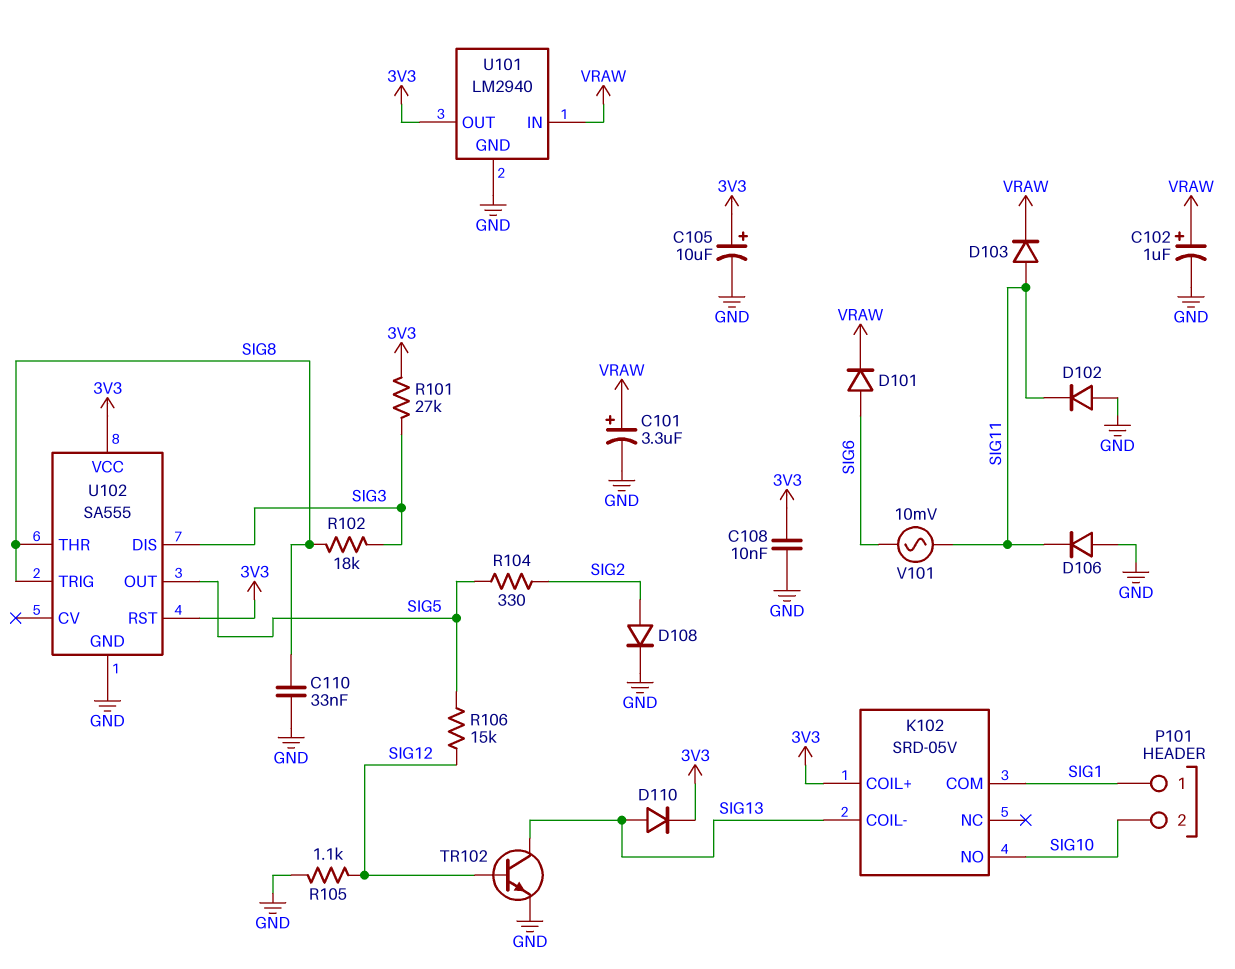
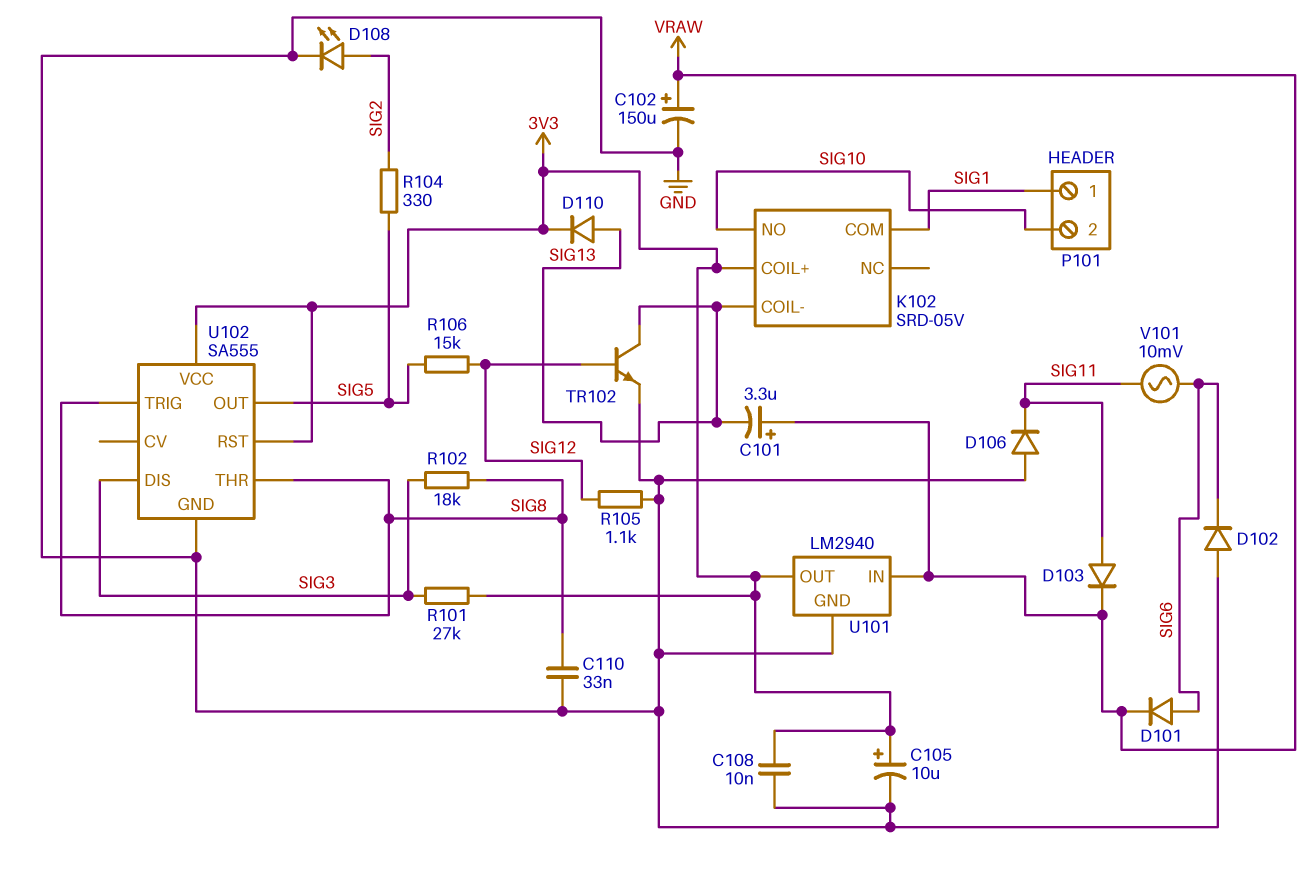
C101: 3.3uF (plus VRAW, minus GND) -> 3.3uF (plus VRAW, minus SIG13)
C102: 1uF (plus VRAW, minus GND) -> 150uF (plus VRAW, minus GND)
D102: diode (A GND, K SIG11) -> diode (A GND, K SIG6)
D108: diode (A SIG2, K GND) -> LED (A SIG2, K GND)

